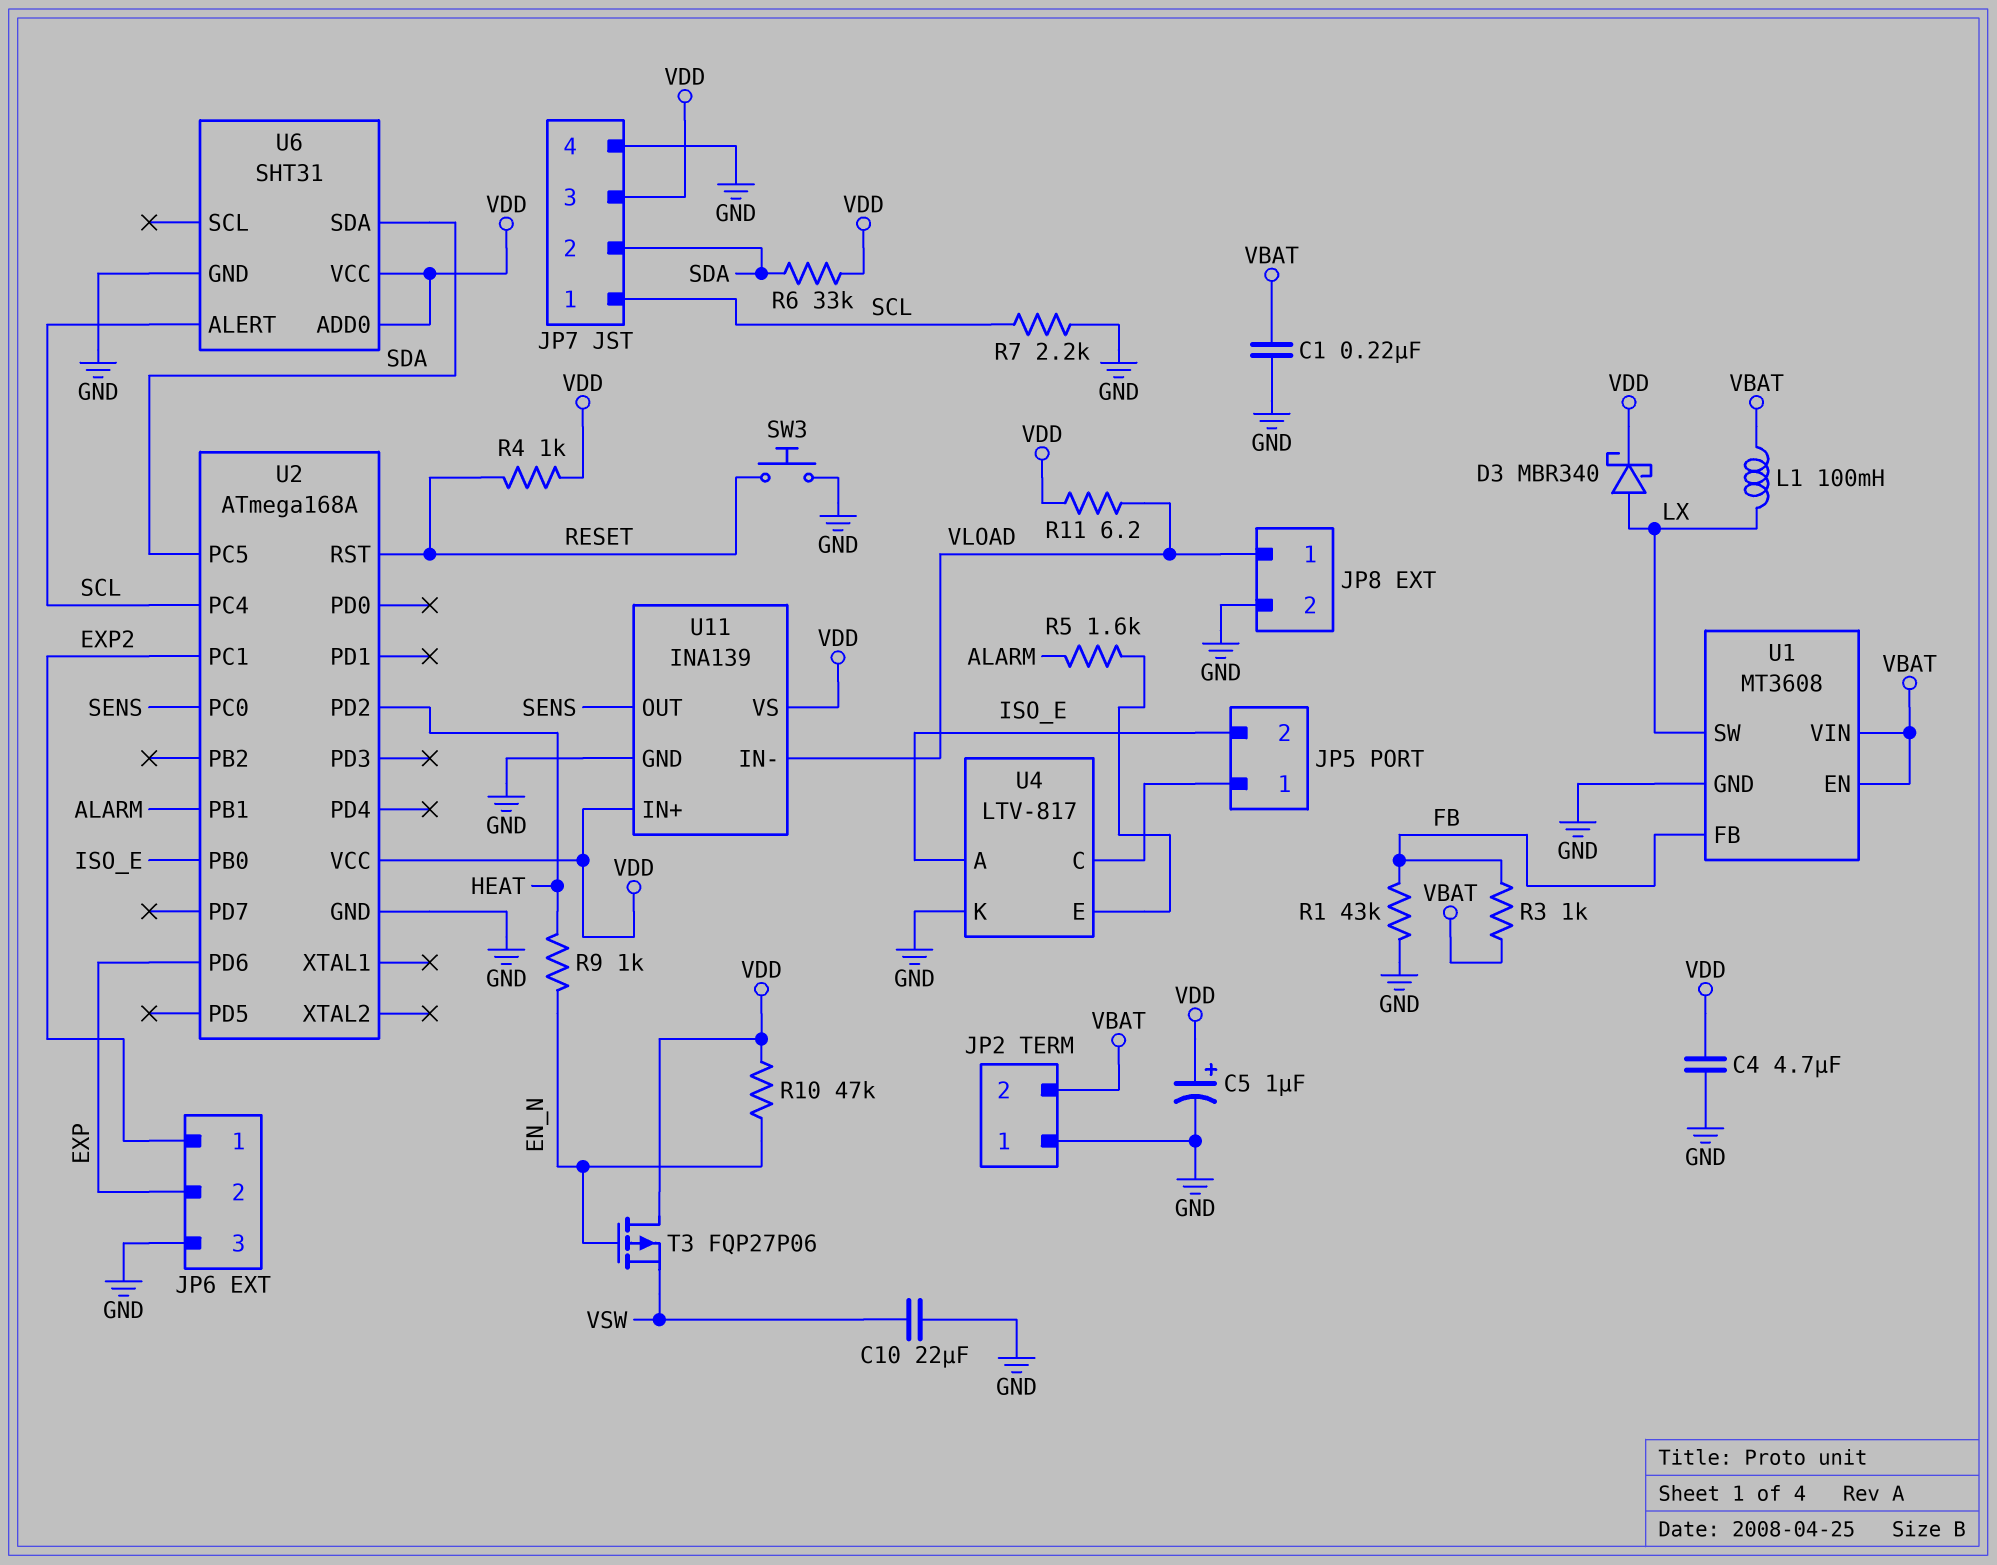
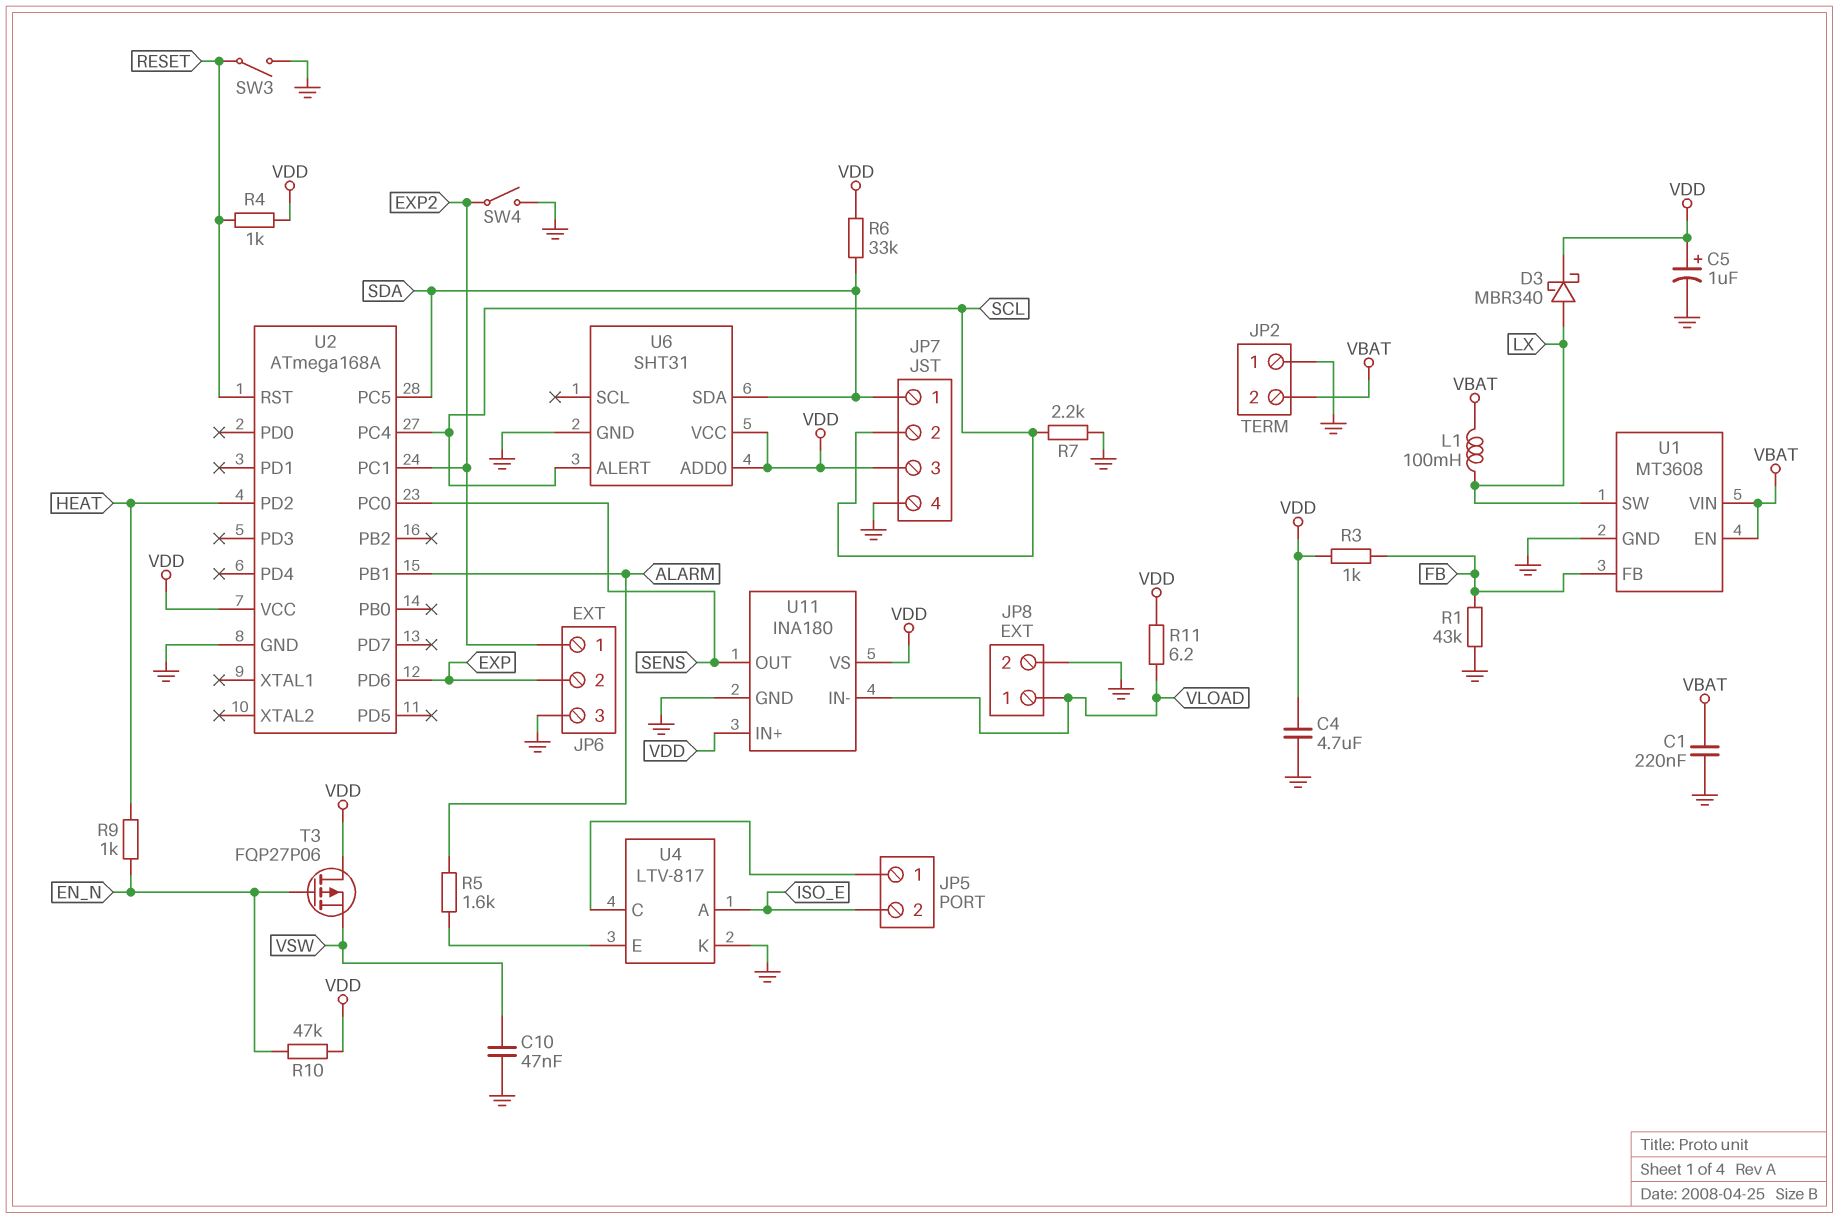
C10: 22uF (GND, VSW) -> 47nF (GND, VSW)
JP7 pin 1: SCL -> SDA
JP7 pin 2: SDA -> SCL
R3: 1k (FB, VBAT) -> 1k (FB, VDD)
SW3: button (GND, RESET) -> switch (GND, RESET)
SW4: none -> switch (EXP2, GND)
U2 pin PB0: ISO_E -> none
U11: INA139 -> INA180

